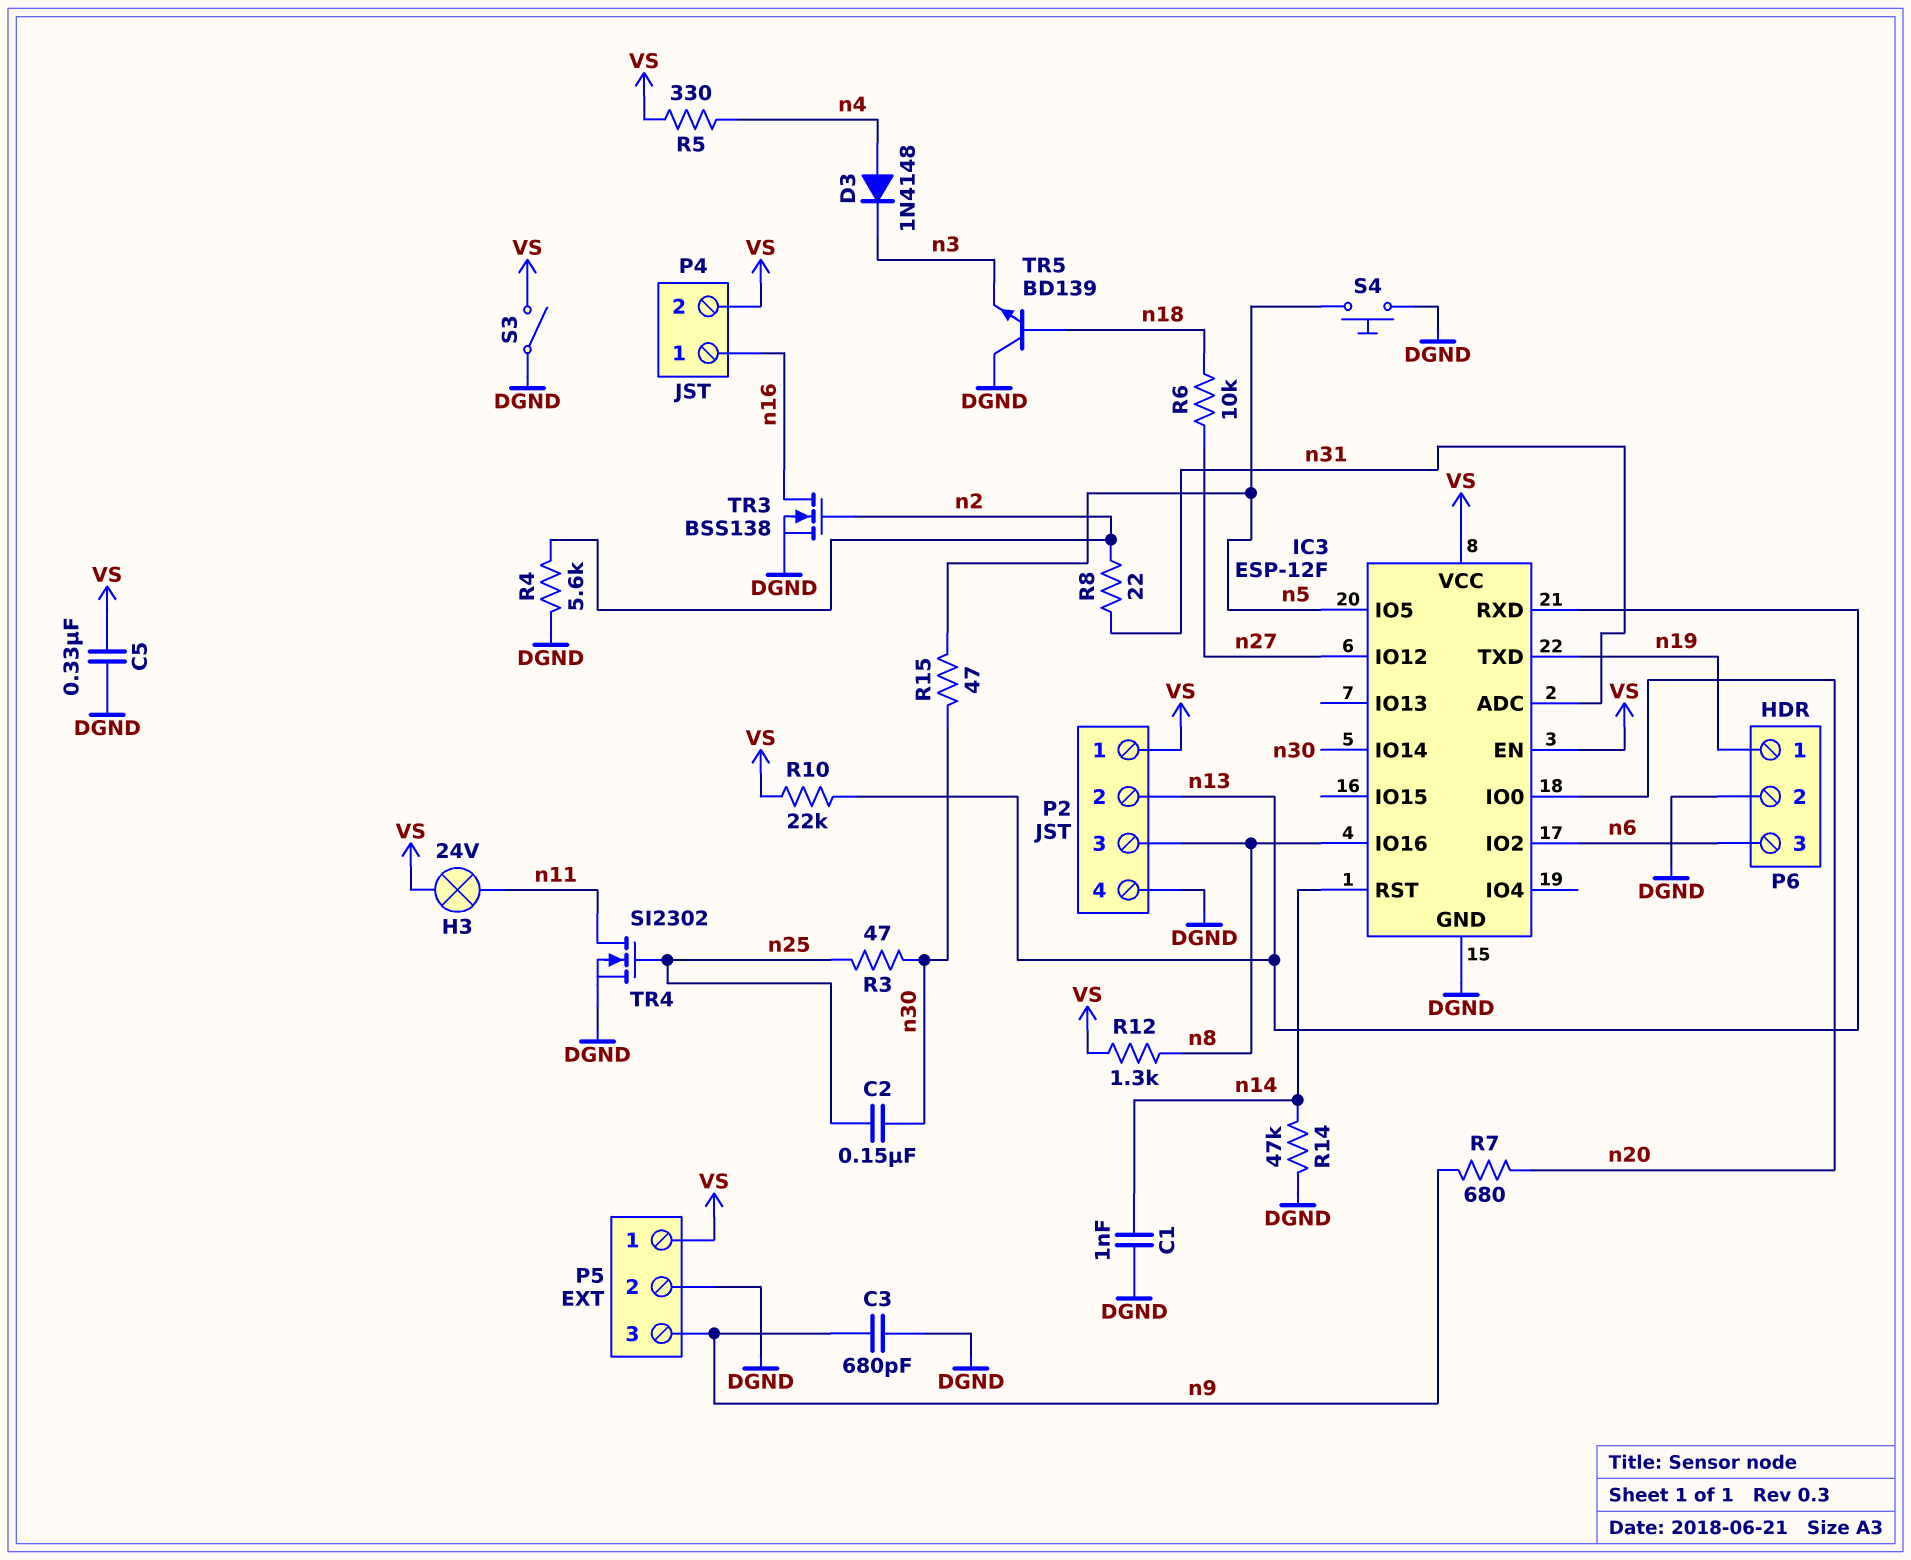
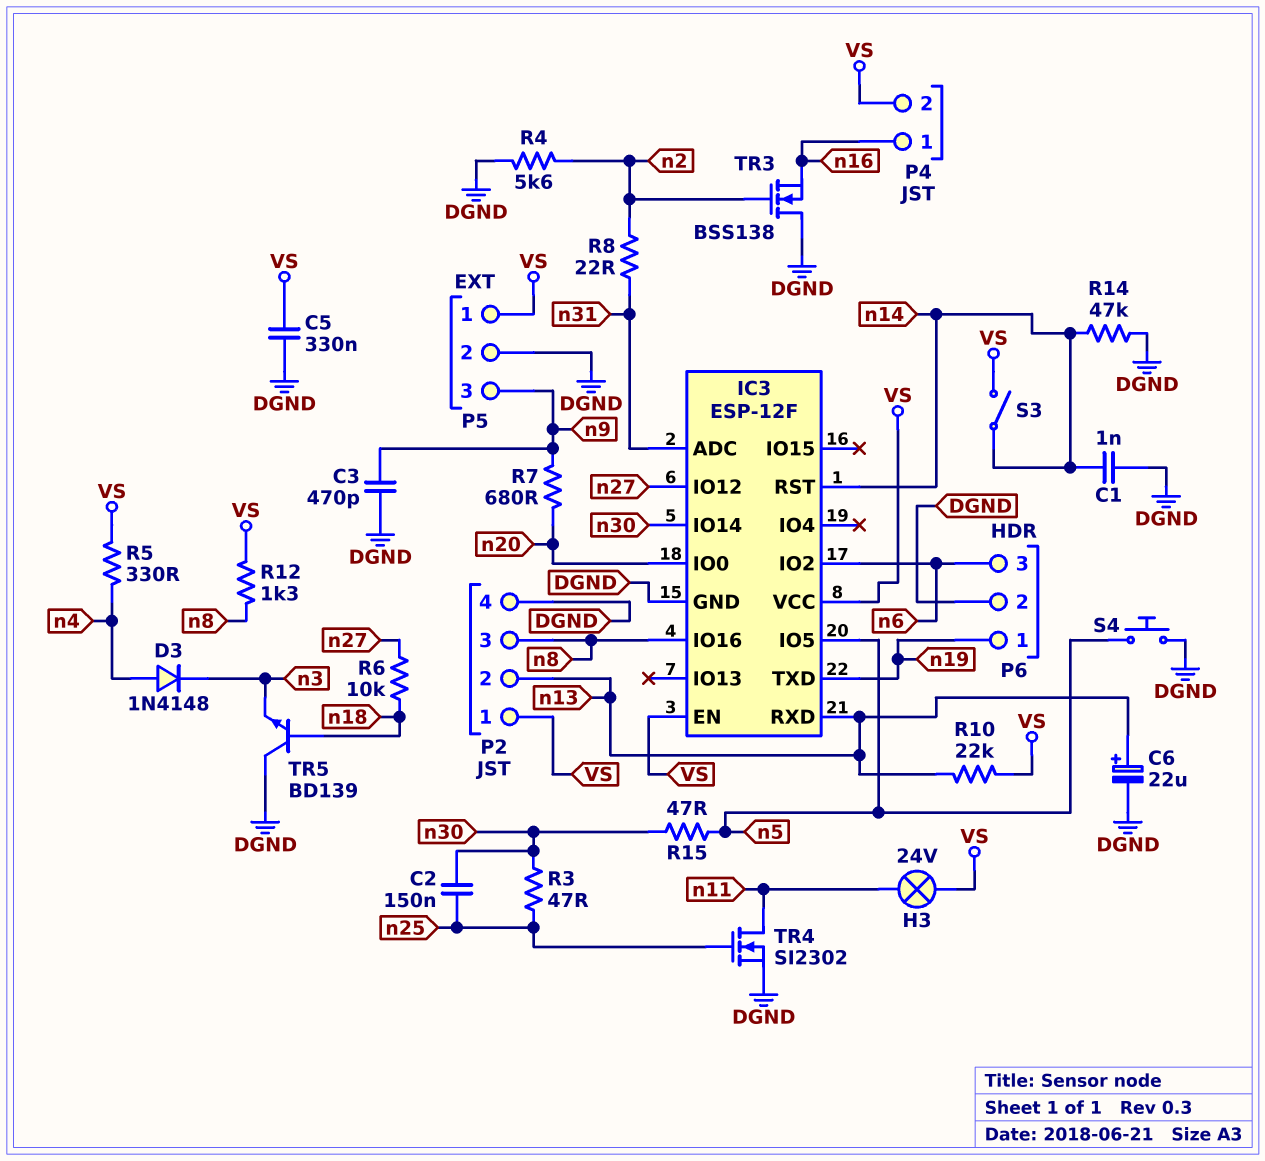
C3: 680pF (DGND, n9) -> 470pF (DGND, n9)
C6: none -> 22uF (plus n13, minus DGND)
S3: switch (DGND, VS) -> switch (VS, n14)
TR3: NMOS BSS138 (G n2, D n16, S DGND) -> NMOS BSS138 (G n2, D DGND, S n16)

